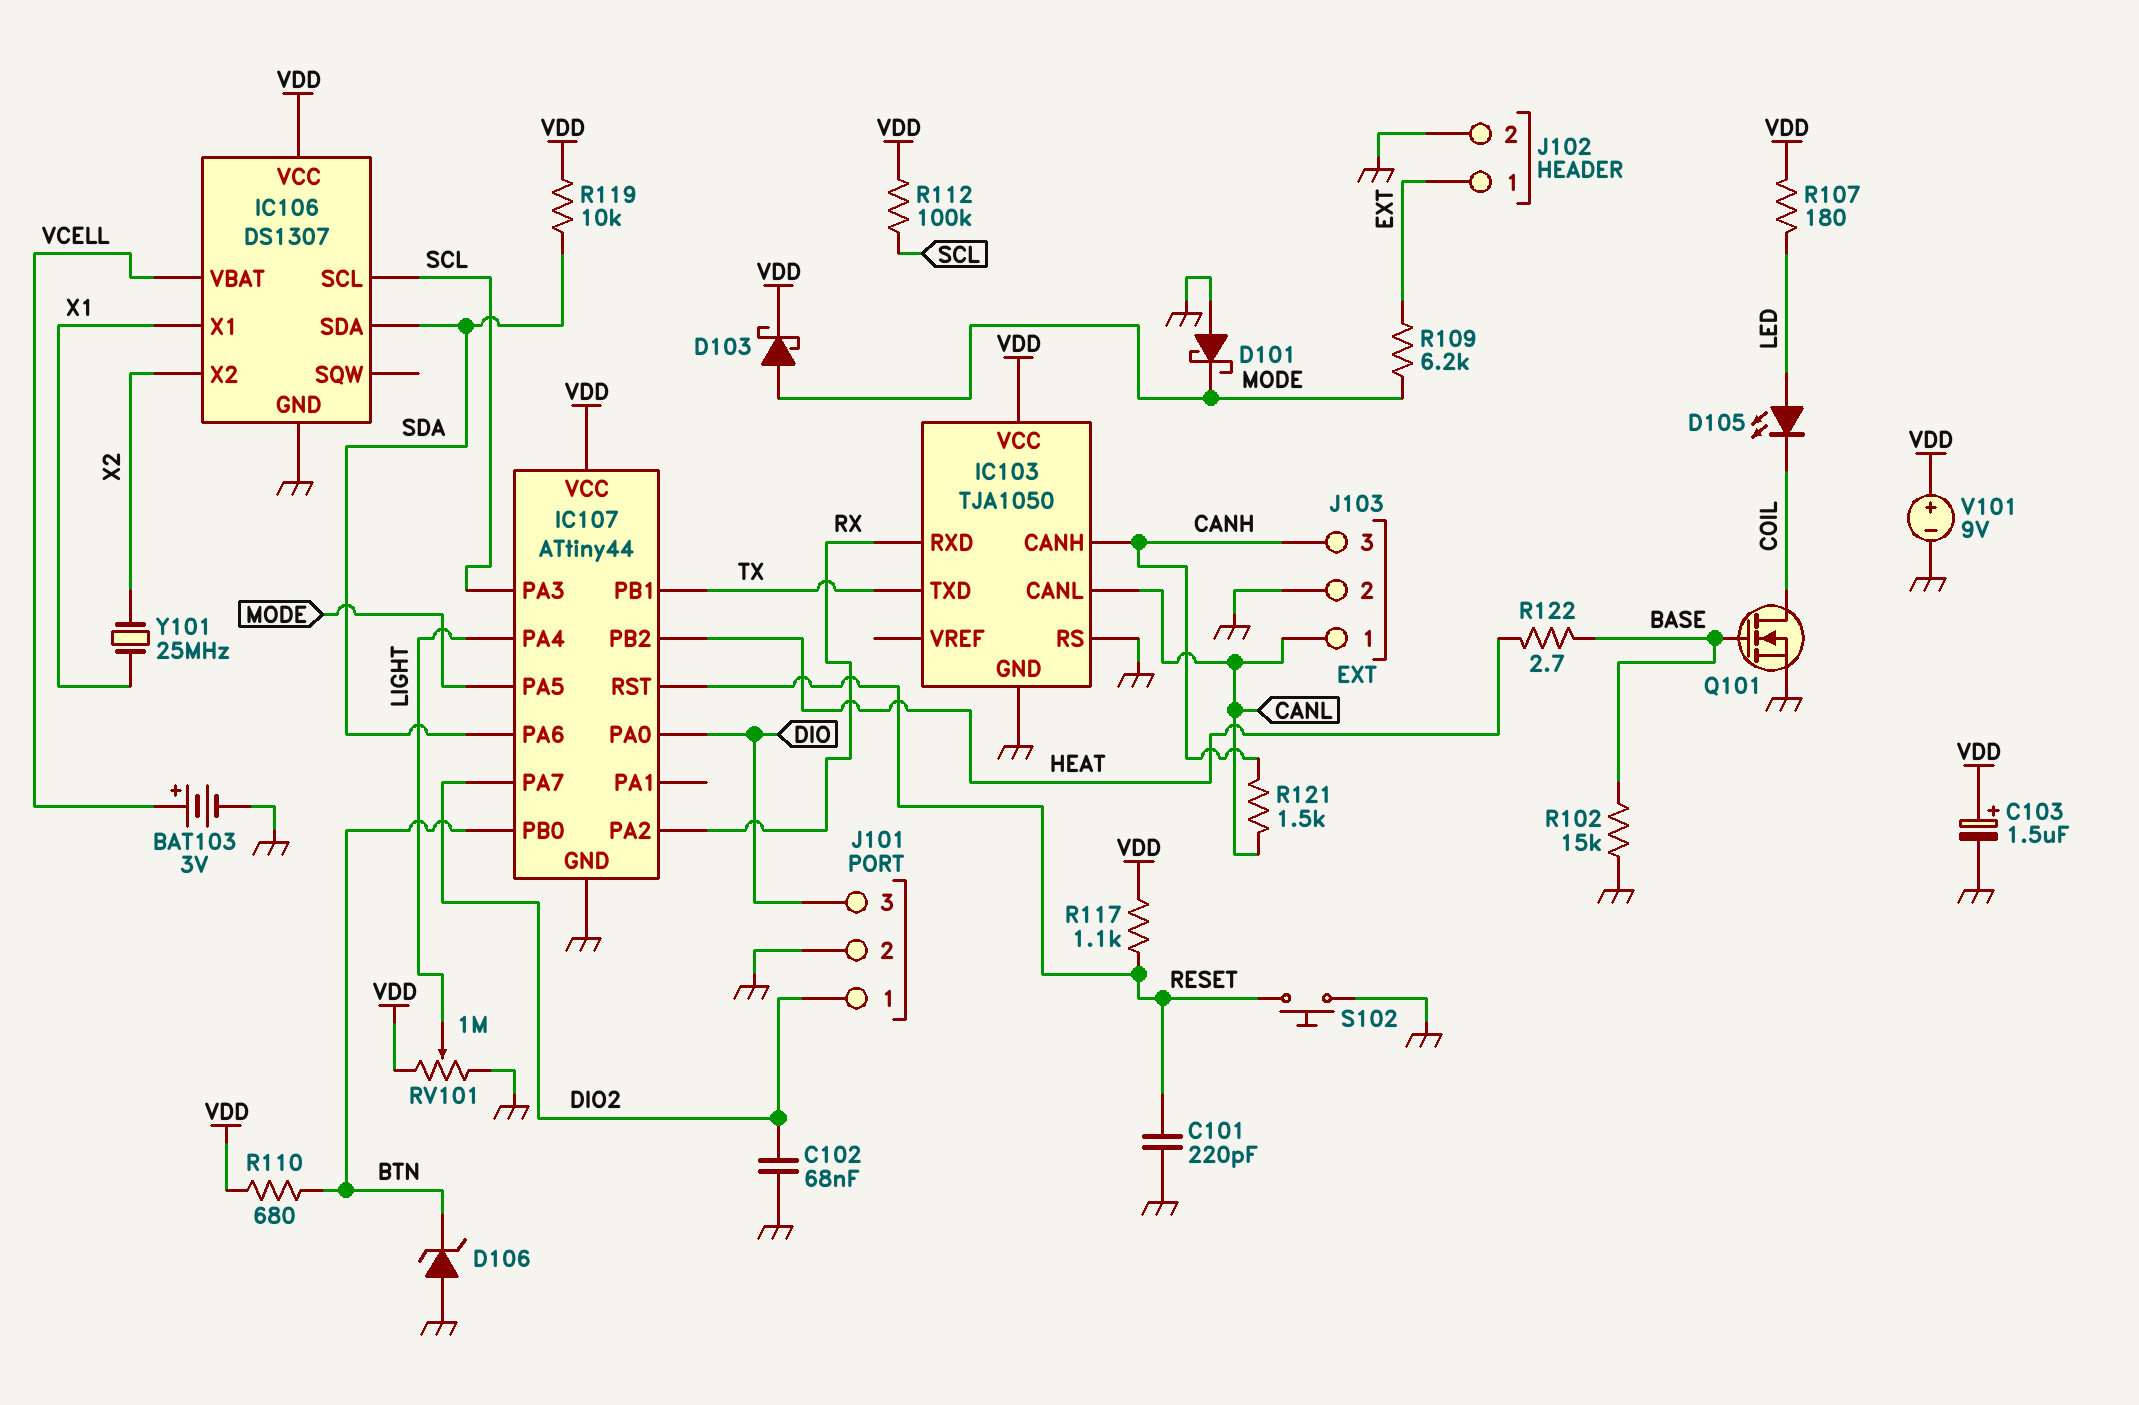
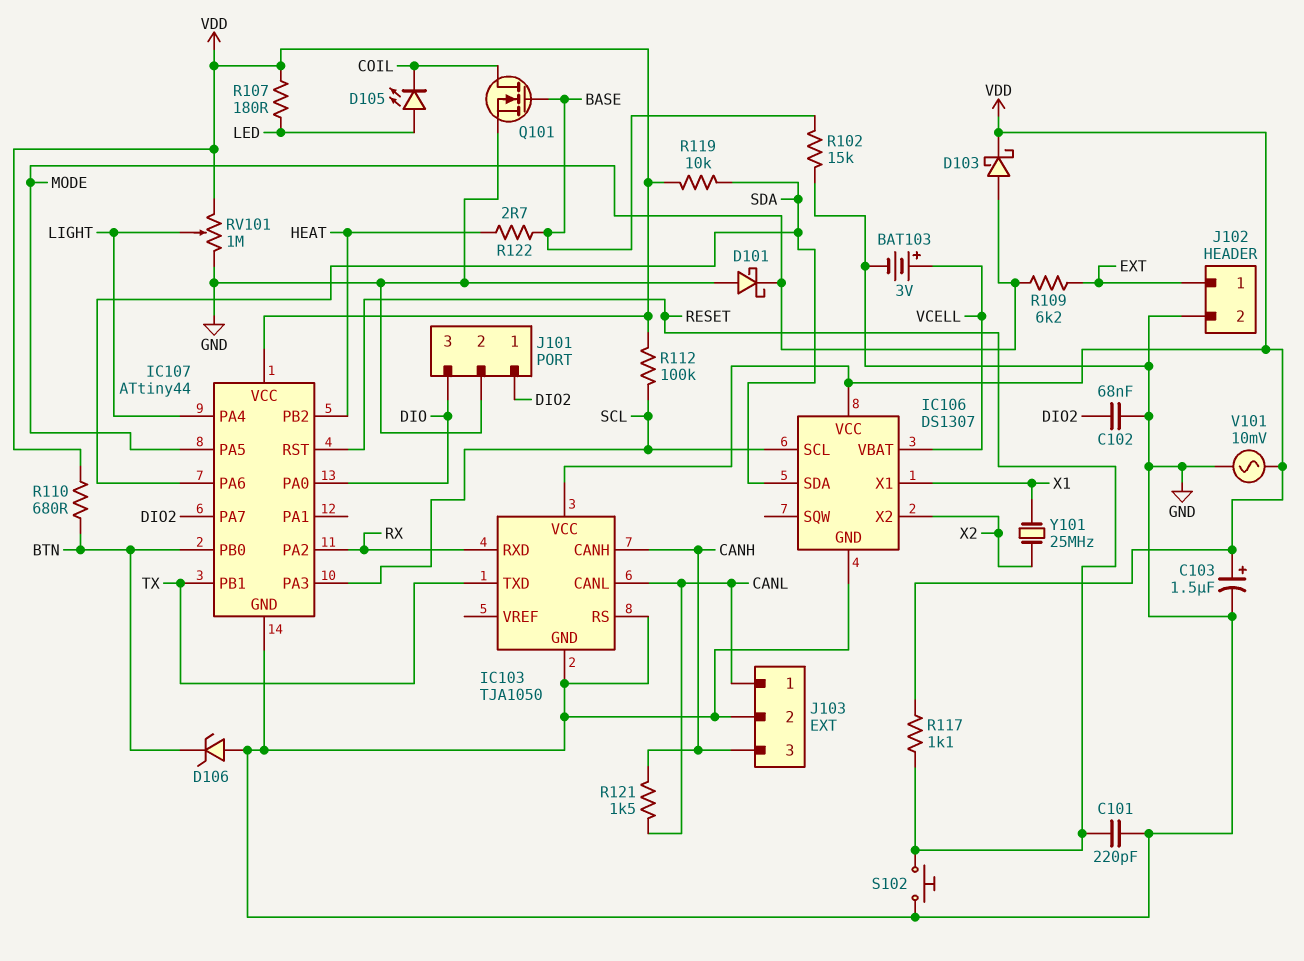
V101: 9V (plus VDD, minus GND) -> AC 10mV (GND, VDD)

